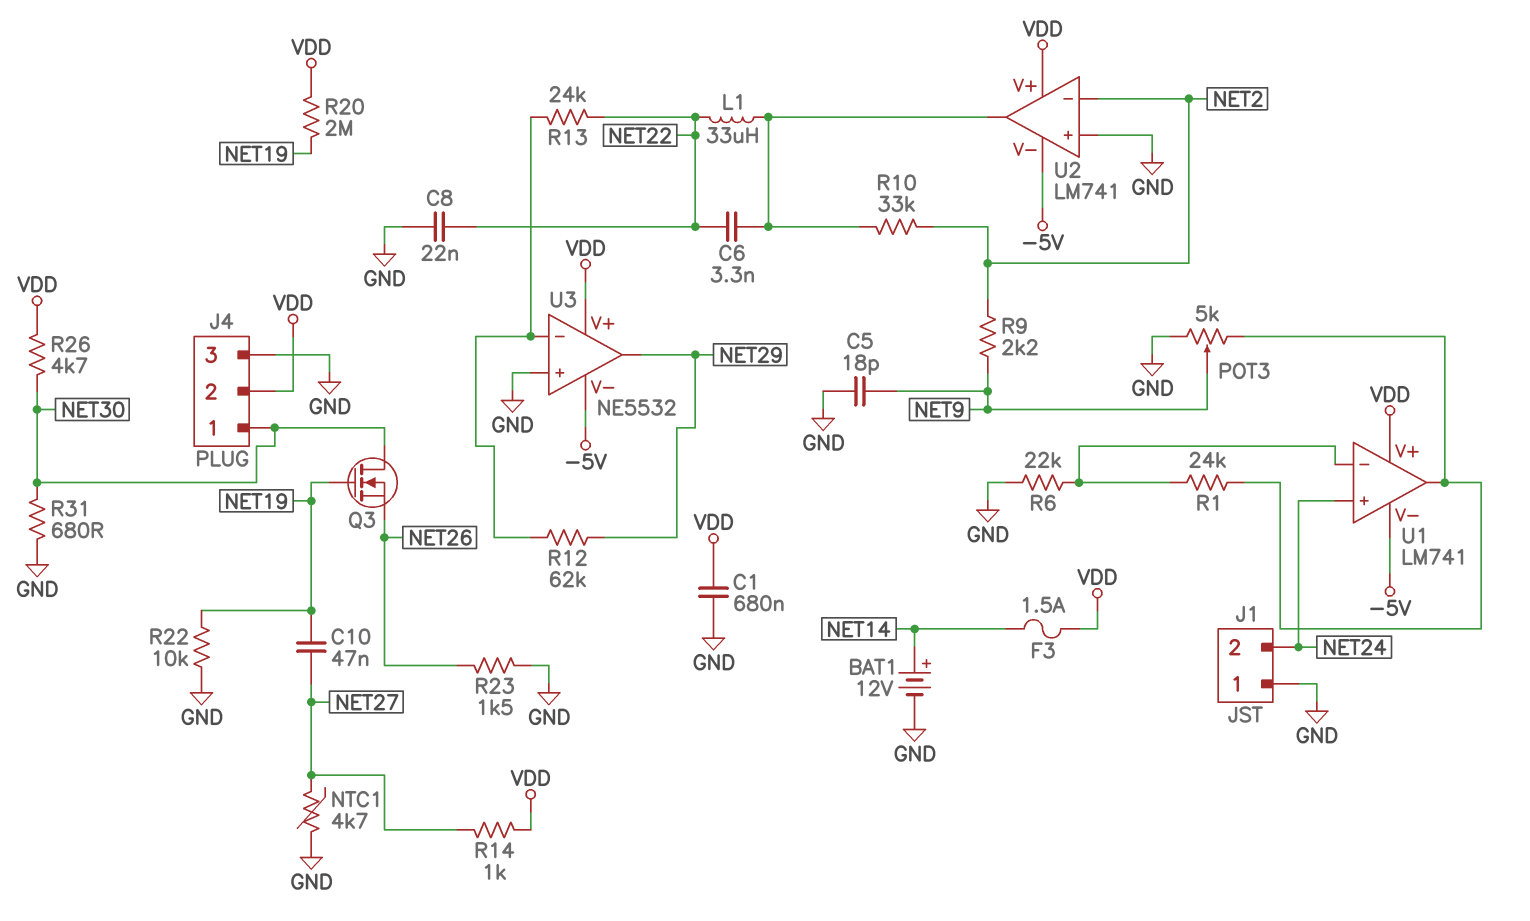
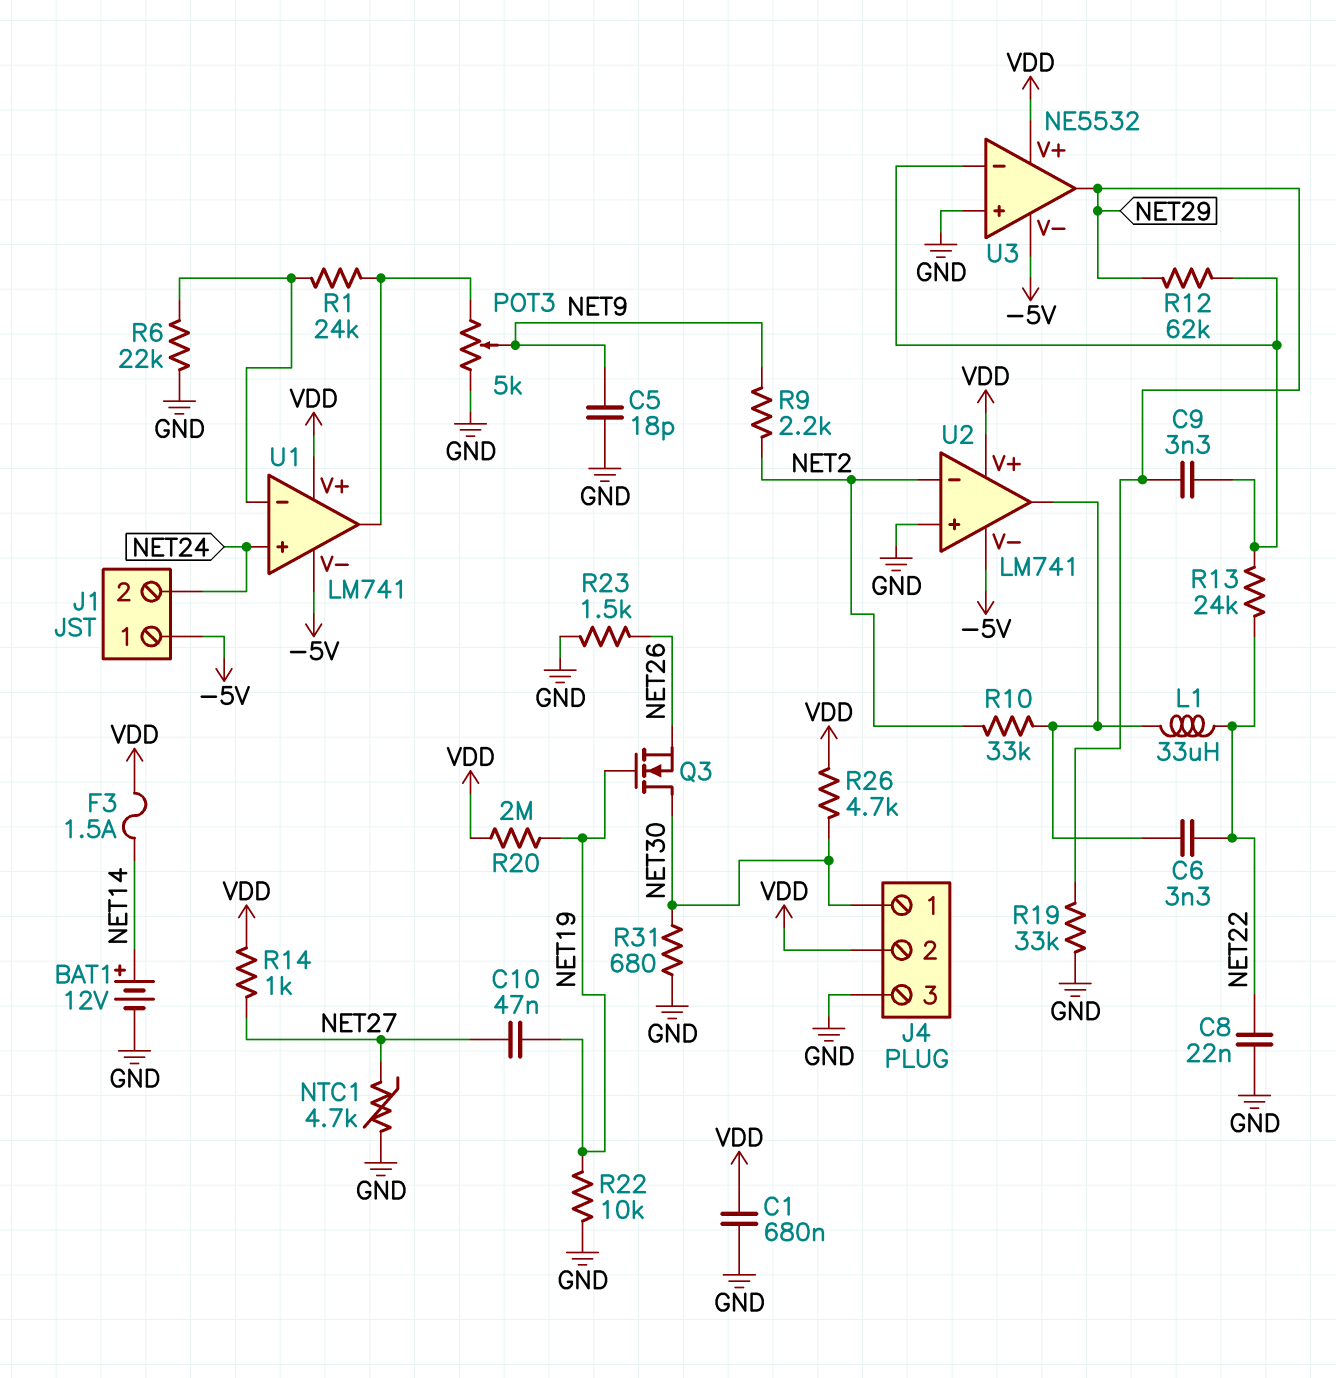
C9: none -> 3.3nF (NET29, U3/in-)
J1 pin 1: GND -> -5V
R19: none -> 33k (GND, NET29)

